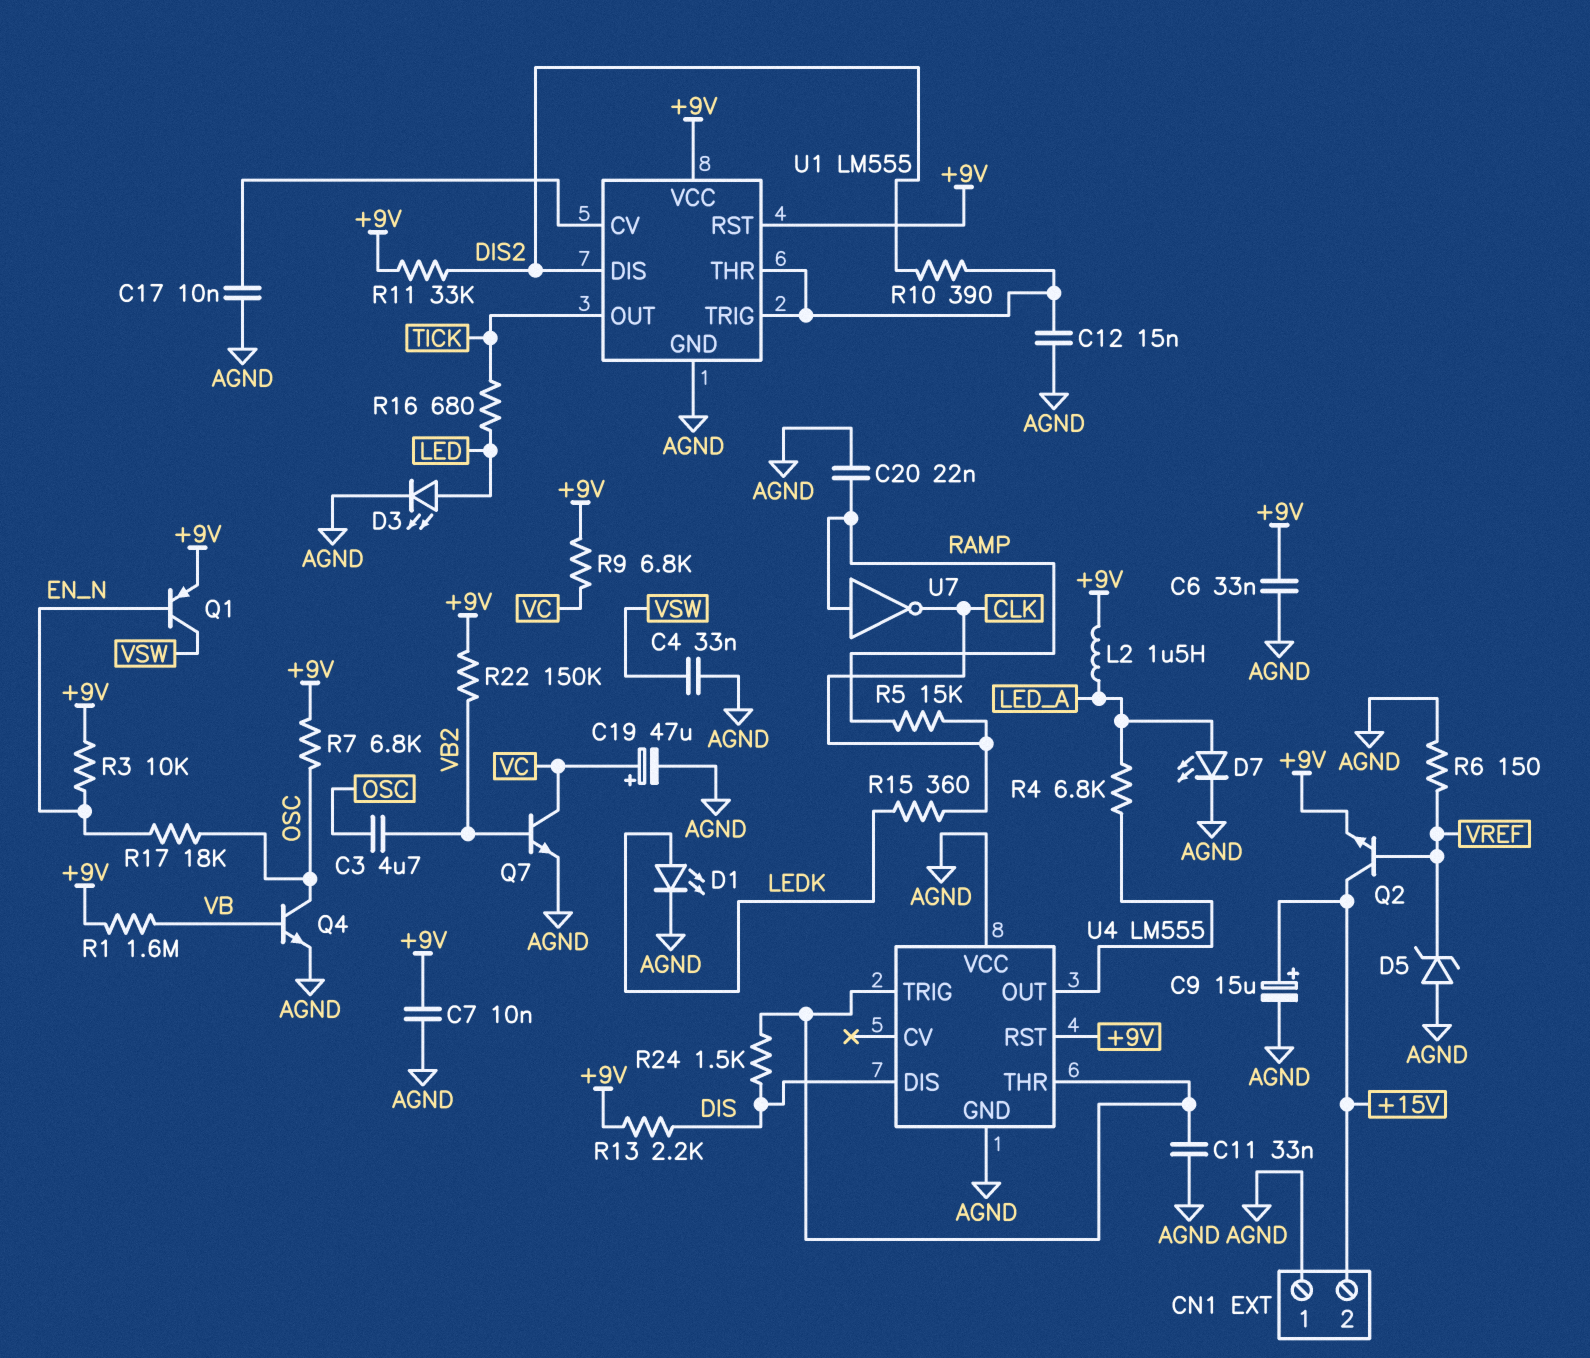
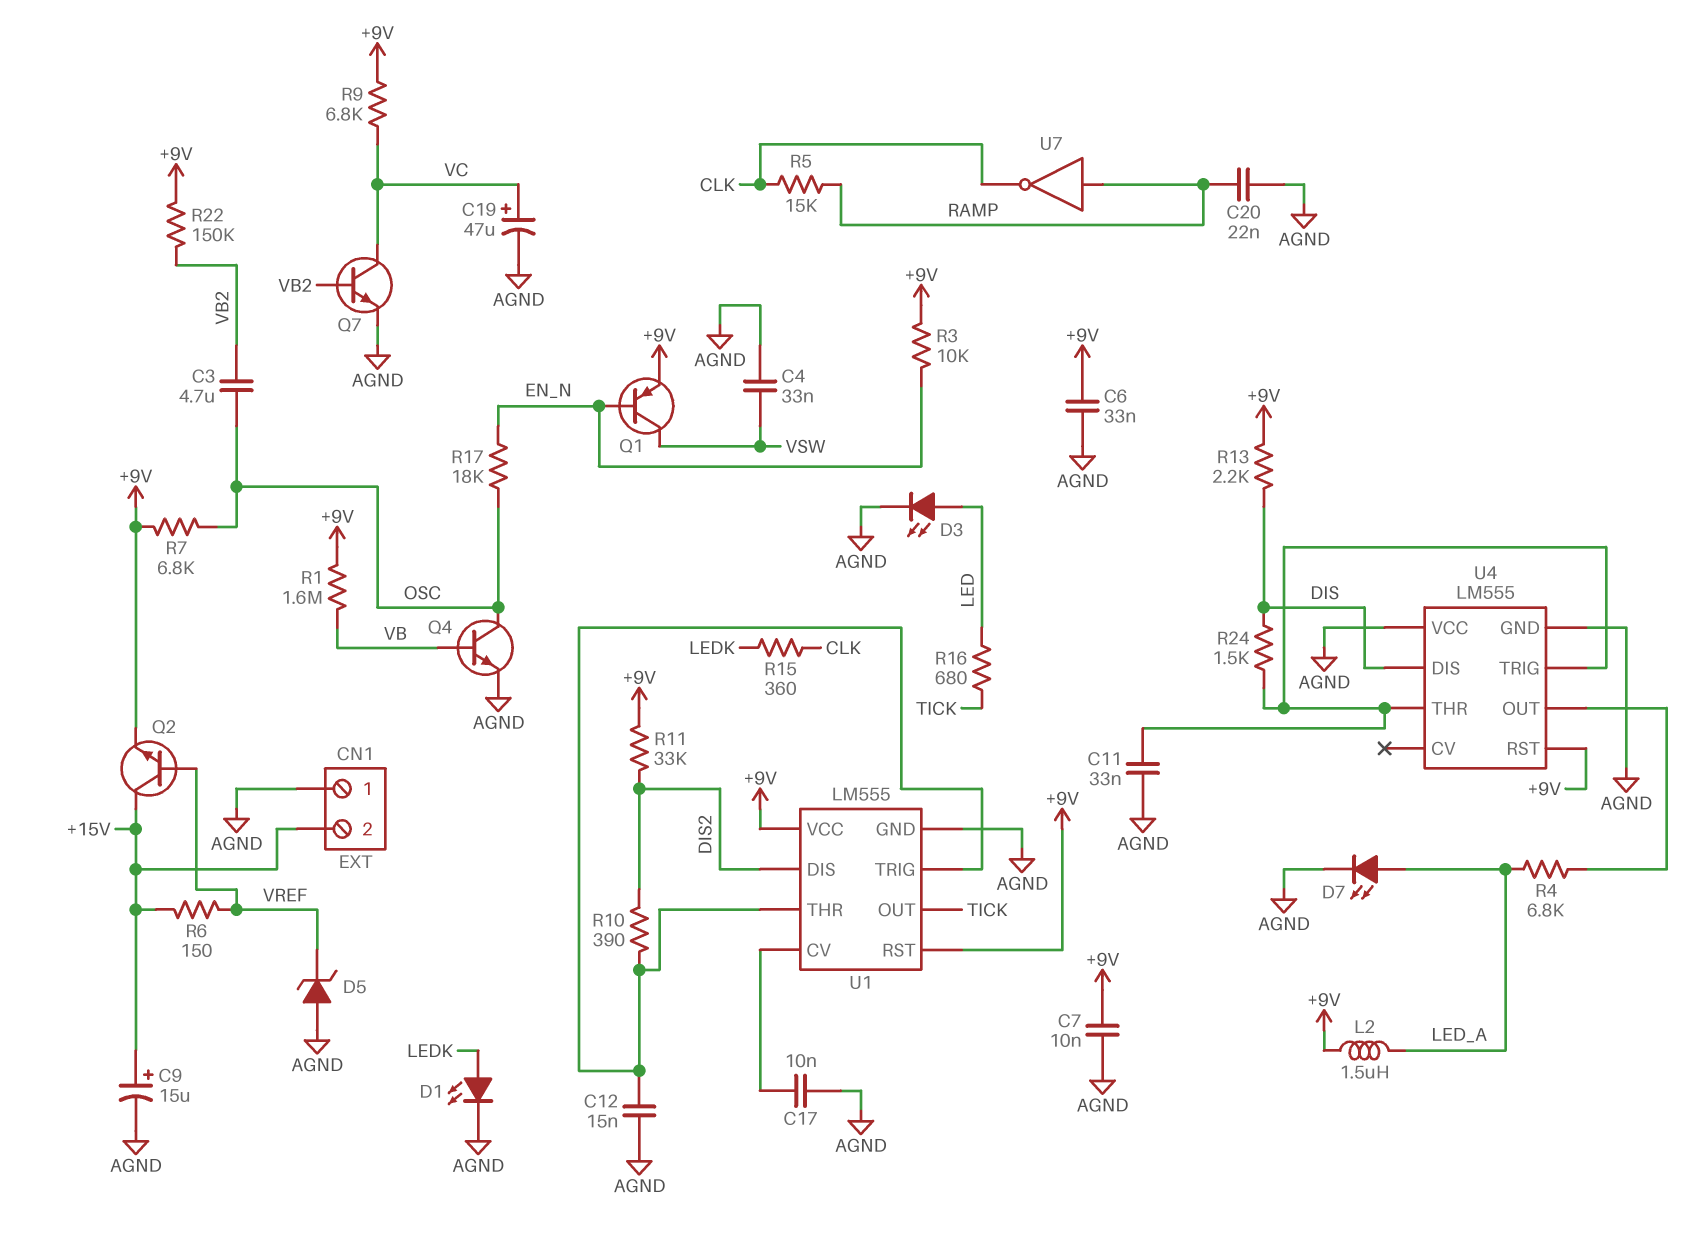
R6: 150 (AGND, VREF) -> 150 (+15V, VREF)

